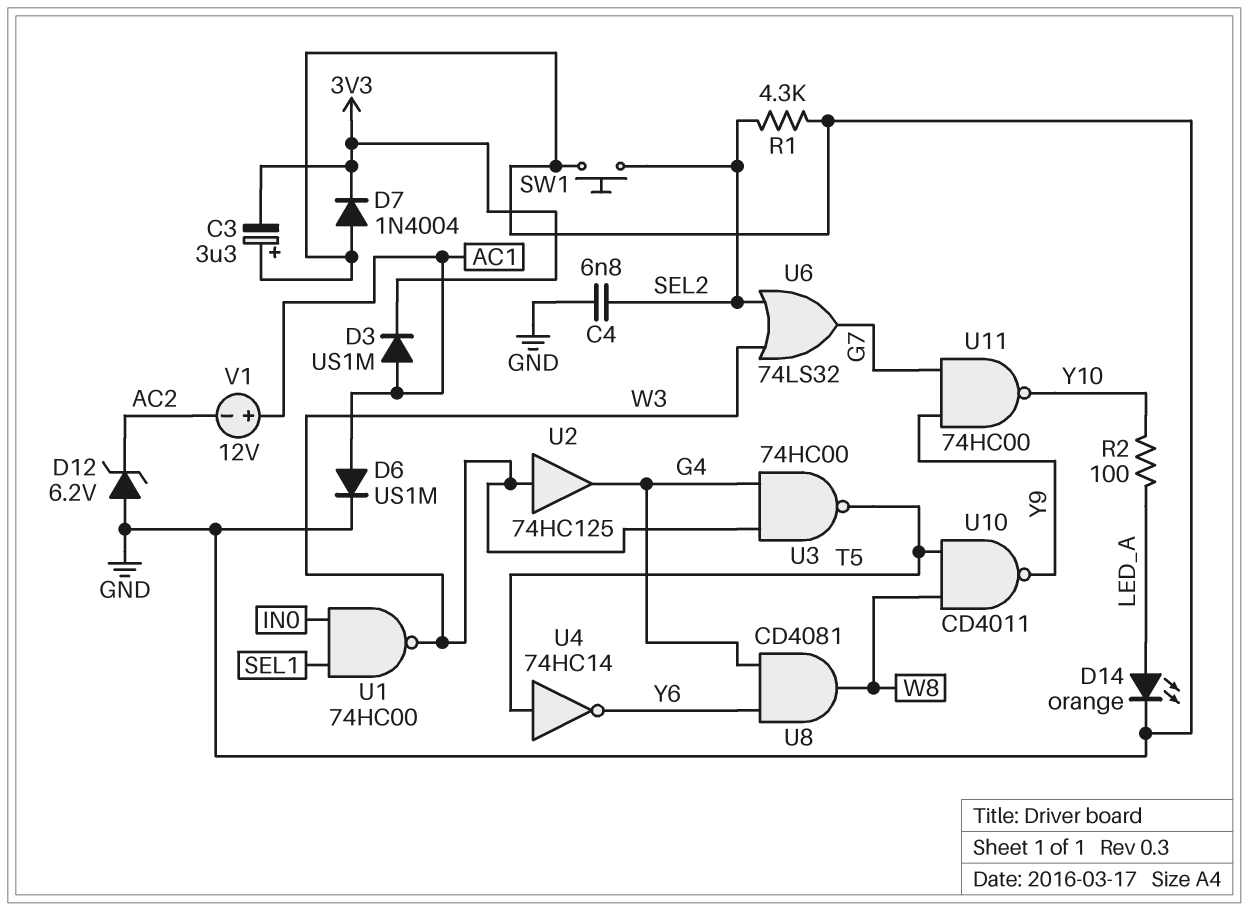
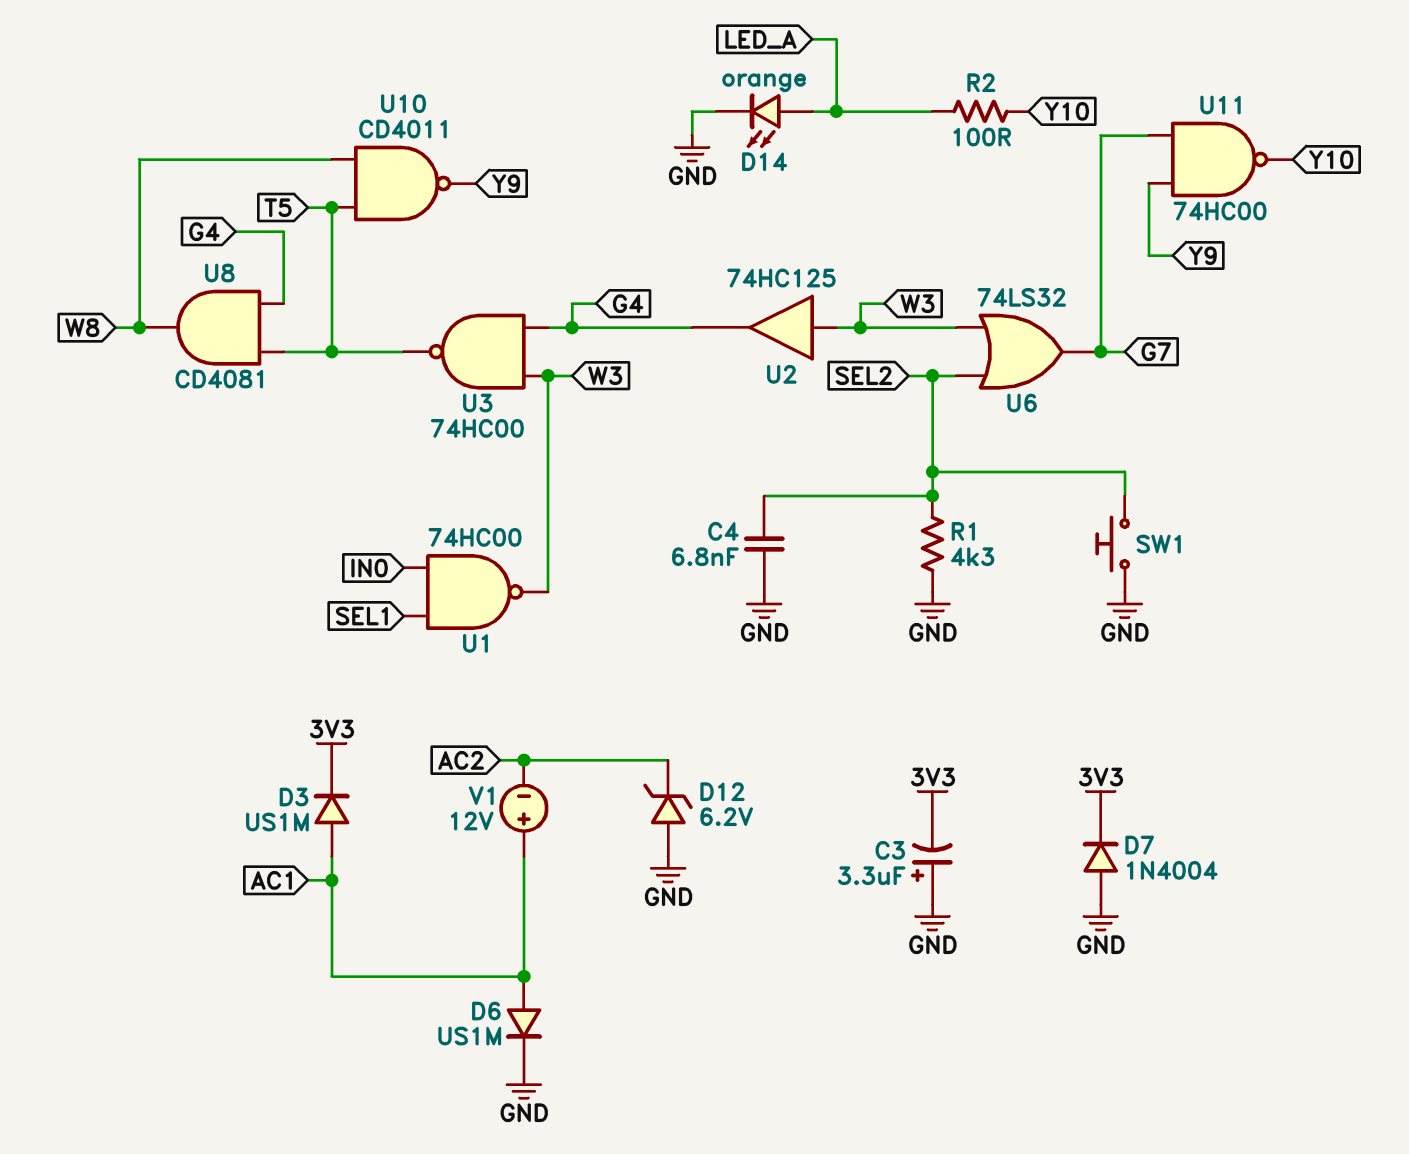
U4: NOT 74HC14 (in T5, out Y6) -> none
U8: AND CD4081 (in G4, in Y6, out W8) -> AND CD4081 (in G4, in T5, out W8)

